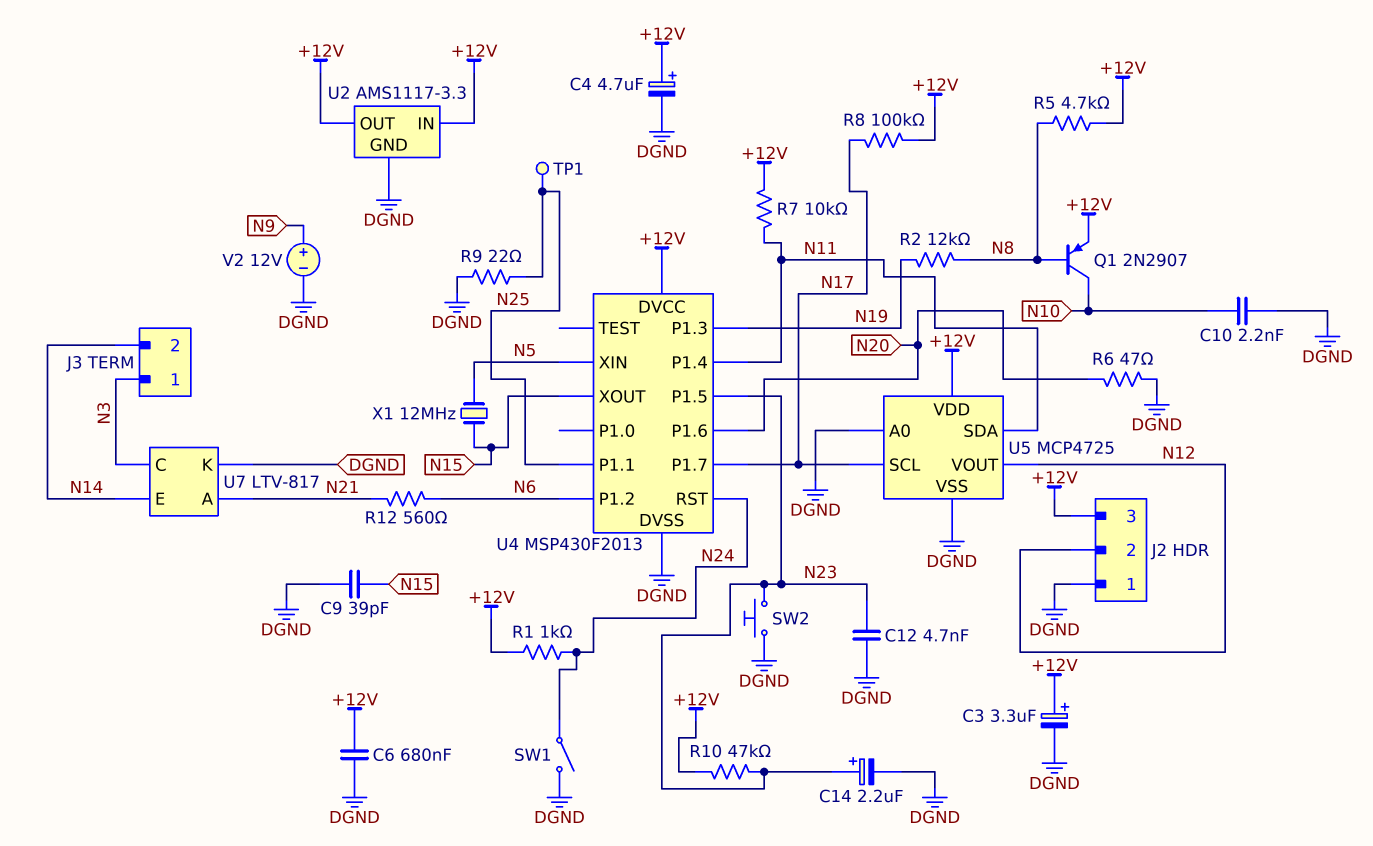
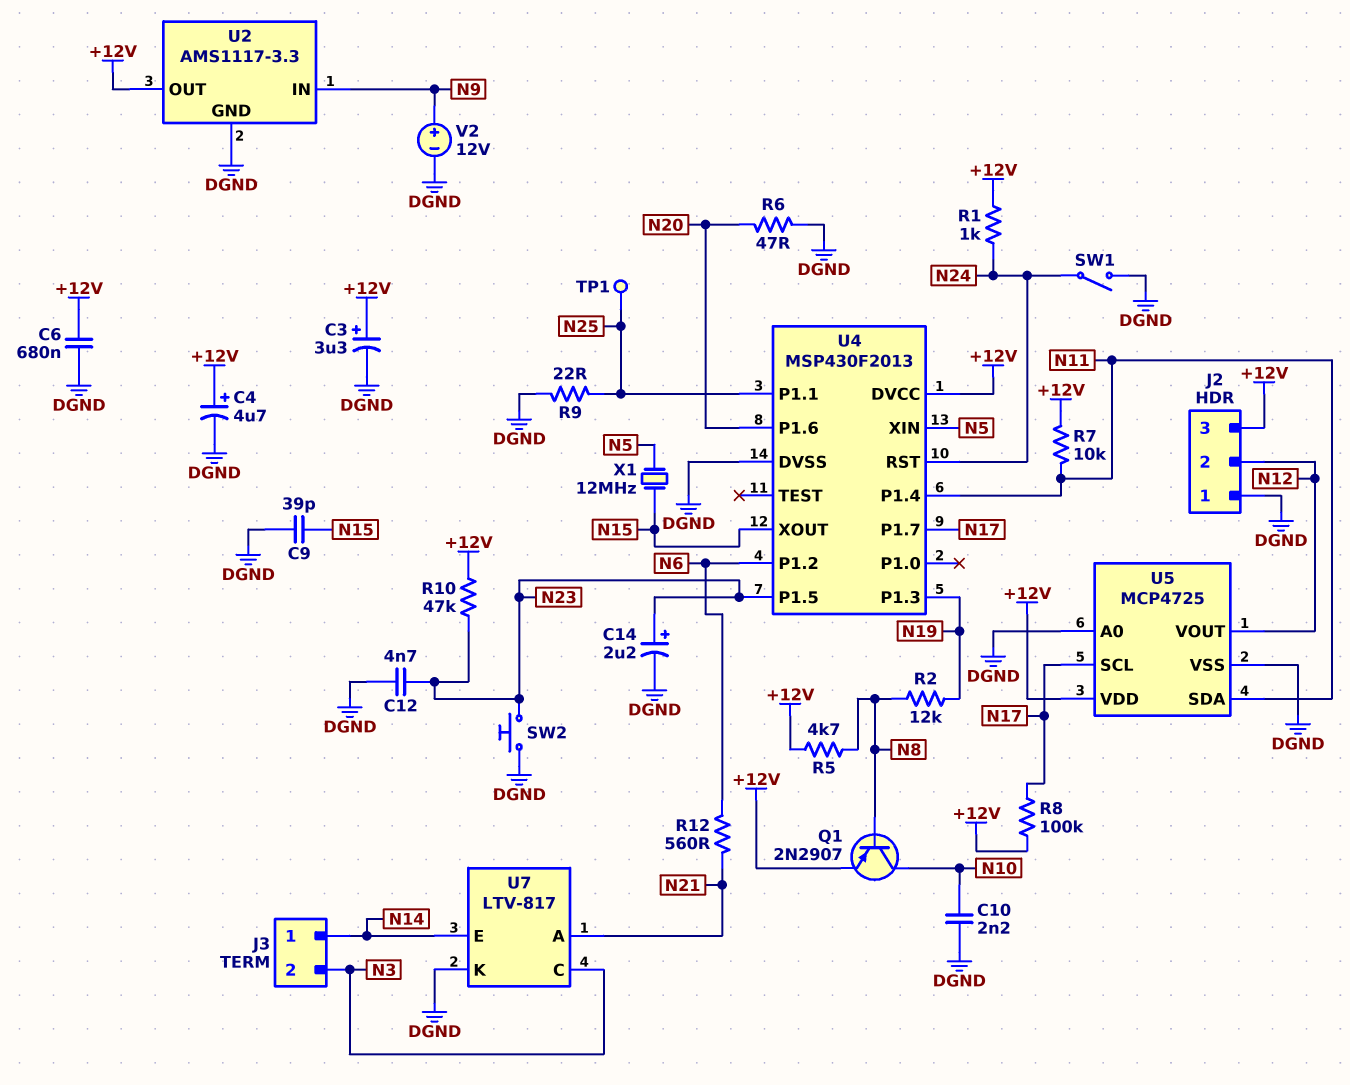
J3 pin 1: N3 -> N14
J3 pin 2: N14 -> N3
U2 pin IN: +12V -> N9

